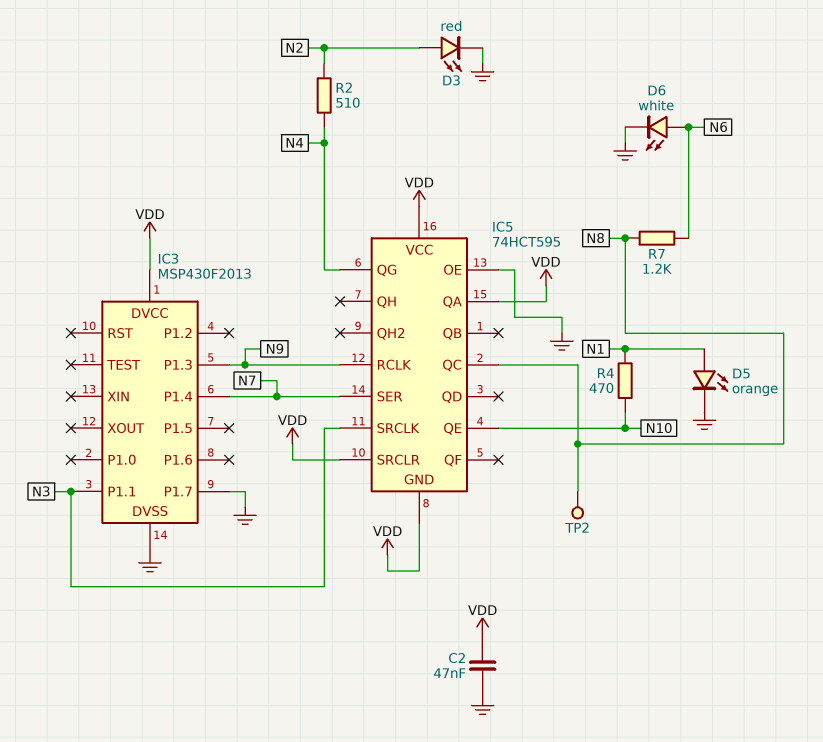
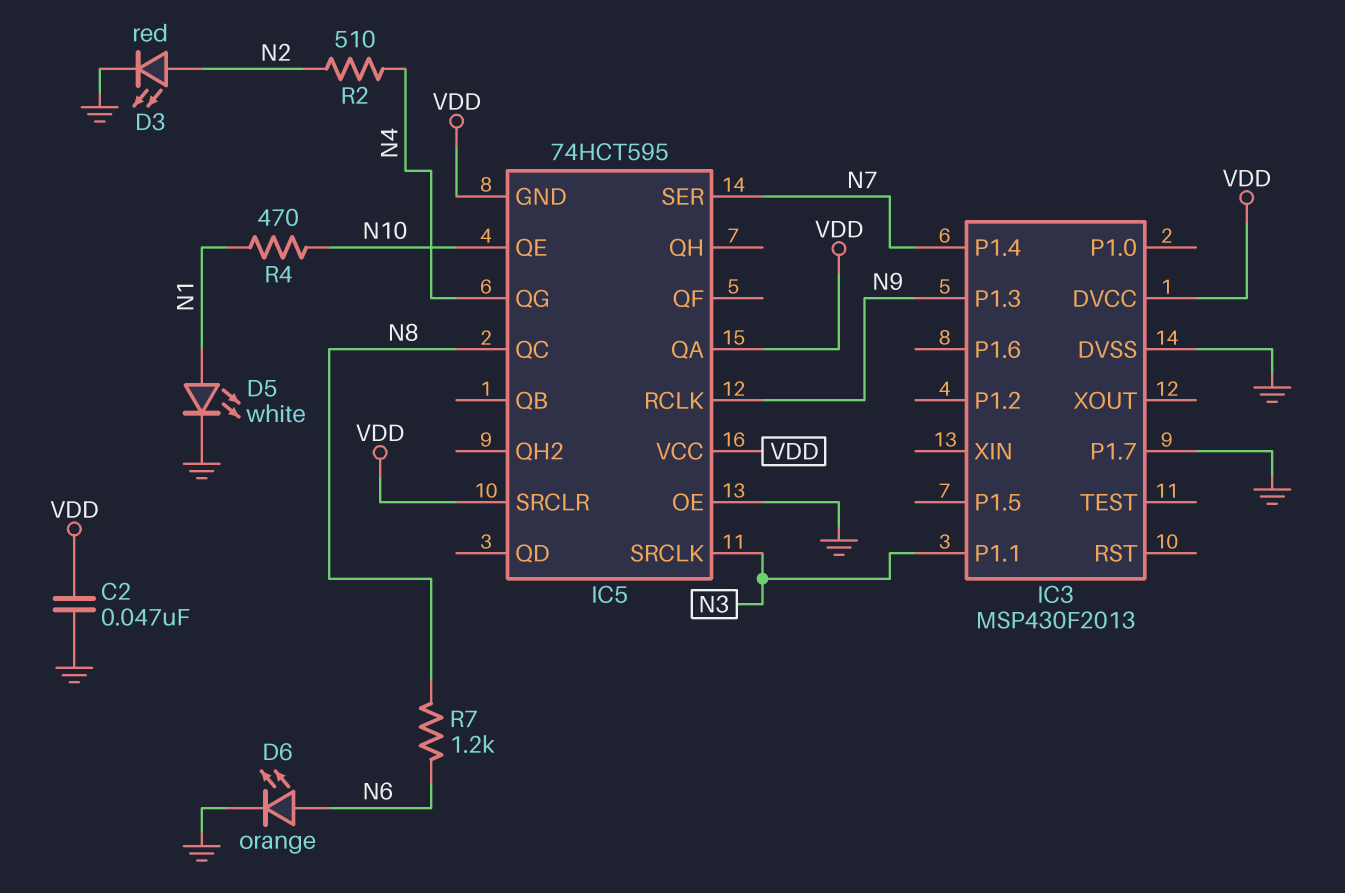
D5: LED orange (A N1, K GND) -> LED white (A N1, K GND)
D6: LED white (A N6, K GND) -> LED orange (A N6, K GND)
TP2: test point (N8) -> none

